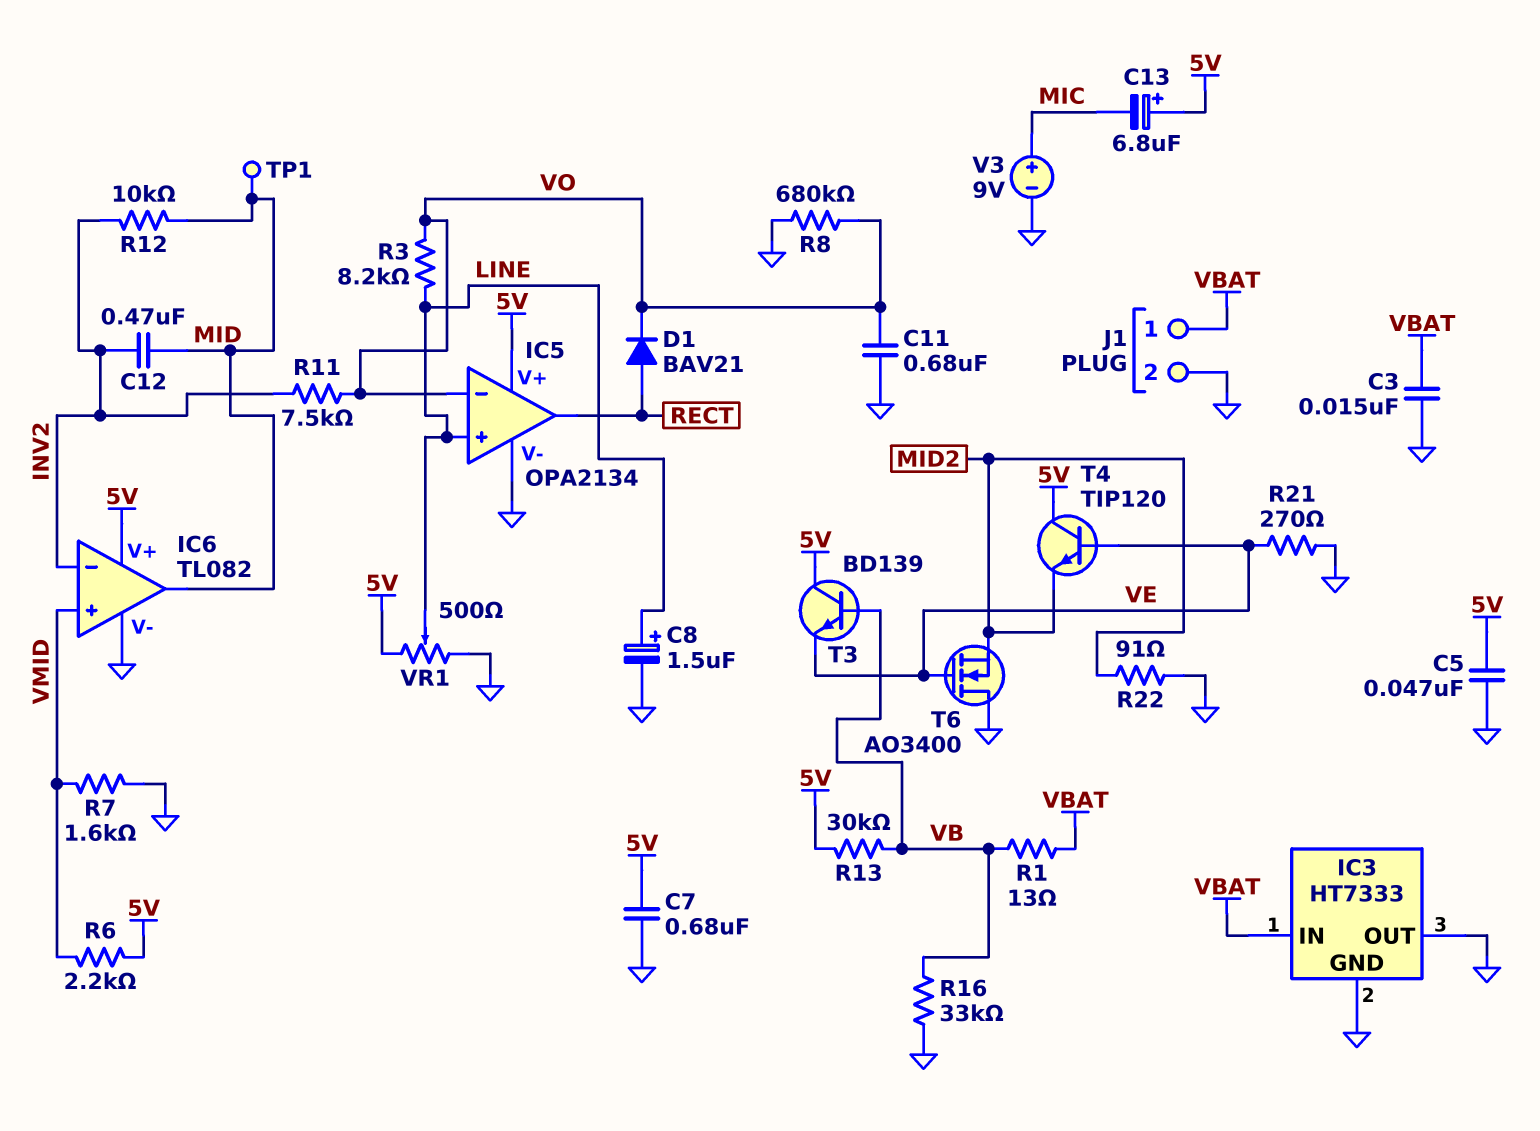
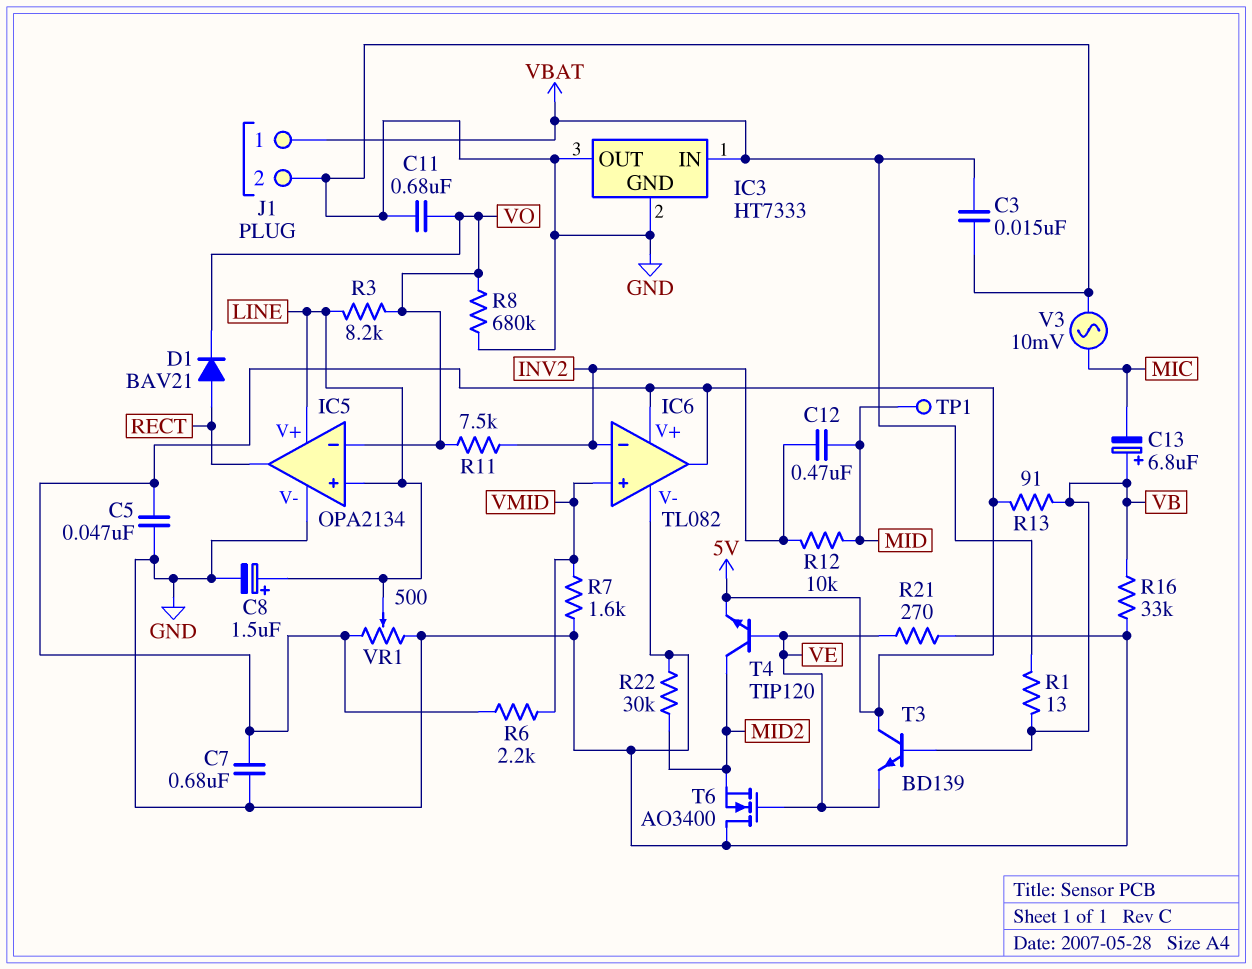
C13: 6.8uF (plus 5V, minus MIC) -> 6.8uF (plus VB, minus MIC)
IC5 pin V+: 5V -> LINE
IC6 pin out: MID -> 5V
R13: 30k (5V, VB) -> 91 (5V, VB)
R22: 91 (GND, MID2) -> 30k (GND, MID2)
T4: NPN TIP120 (B VE, C 5V, E MID2) -> NPN TIP120 (B VE, C MID2, E 5V)
V3: 9V (plus MIC, minus GND) -> AC 10mV (GND, MIC)

